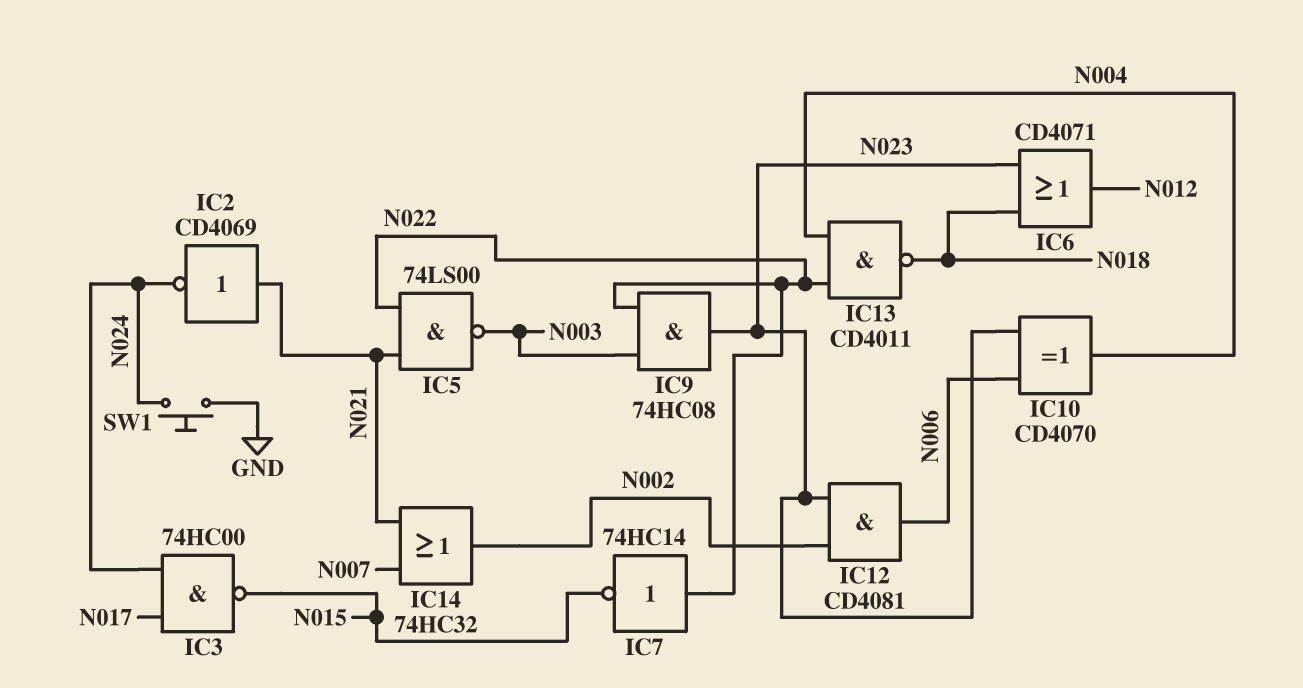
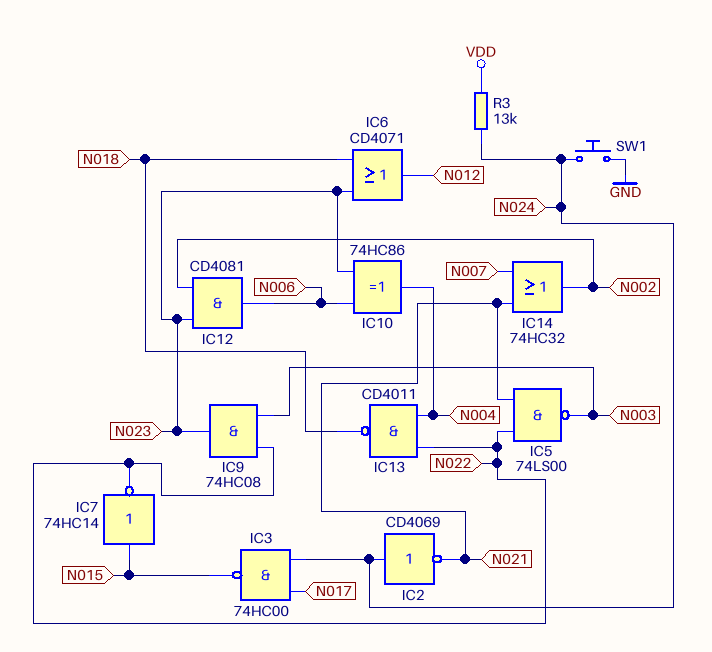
IC2: NOT CD4069 (in N021, out N024) -> NOT CD4069 (in N024, out N021)
IC7: NOT 74HC14 (in N022, out N015) -> NOT 74HC14 (in N015, out N022)
IC10: XOR CD4070 (in N006, in N023, out N004) -> XOR 74HC86 (in N006, in N023, out N004)
R3: none -> 13k (N024, VDD)

